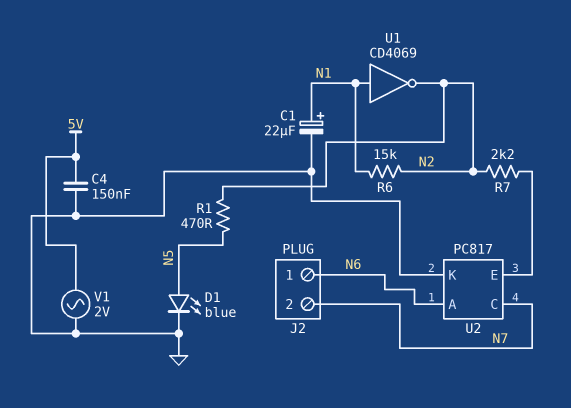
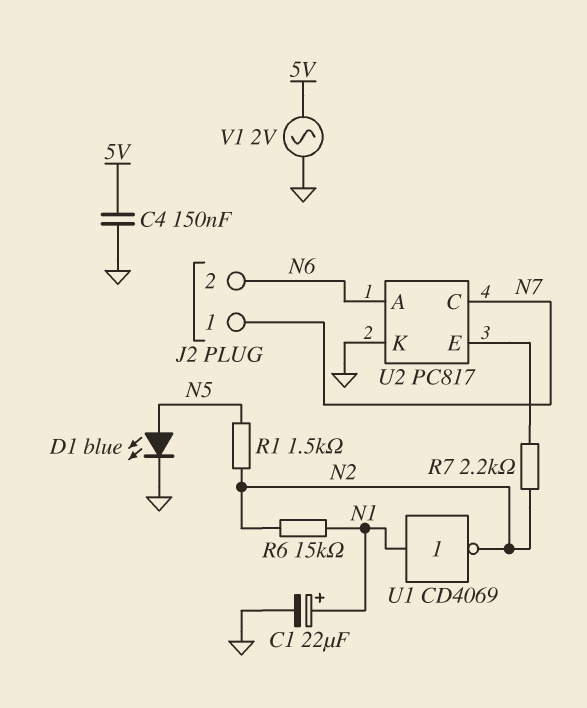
J2 pin 1: N6 -> N7
J2 pin 2: N7 -> N6
R1: 470 (N2, N5) -> 1.5k (N2, N5)

